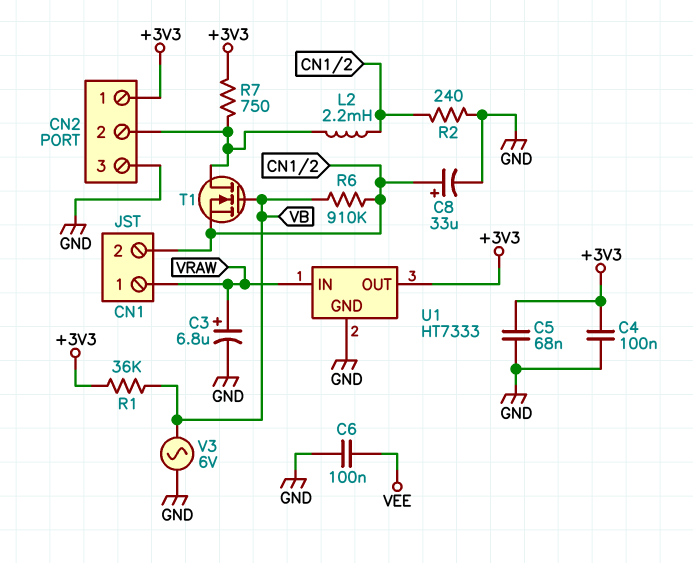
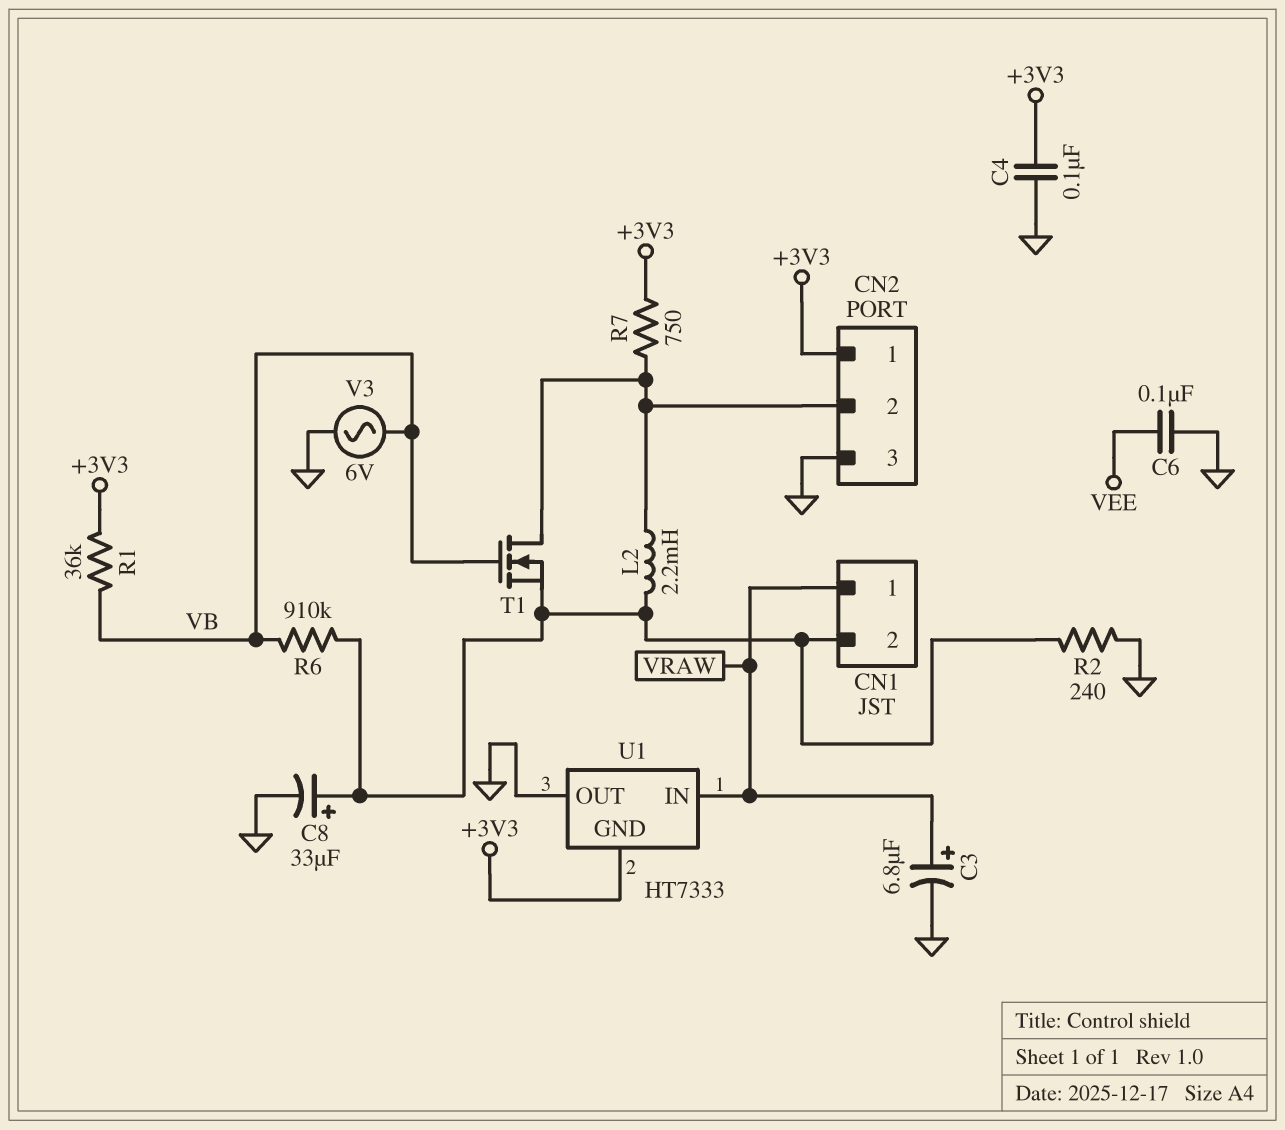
C5: 68nF (+3V3, GND) -> none
U1 pin GND: GND -> +3V3
U1 pin OUT: +3V3 -> GND

